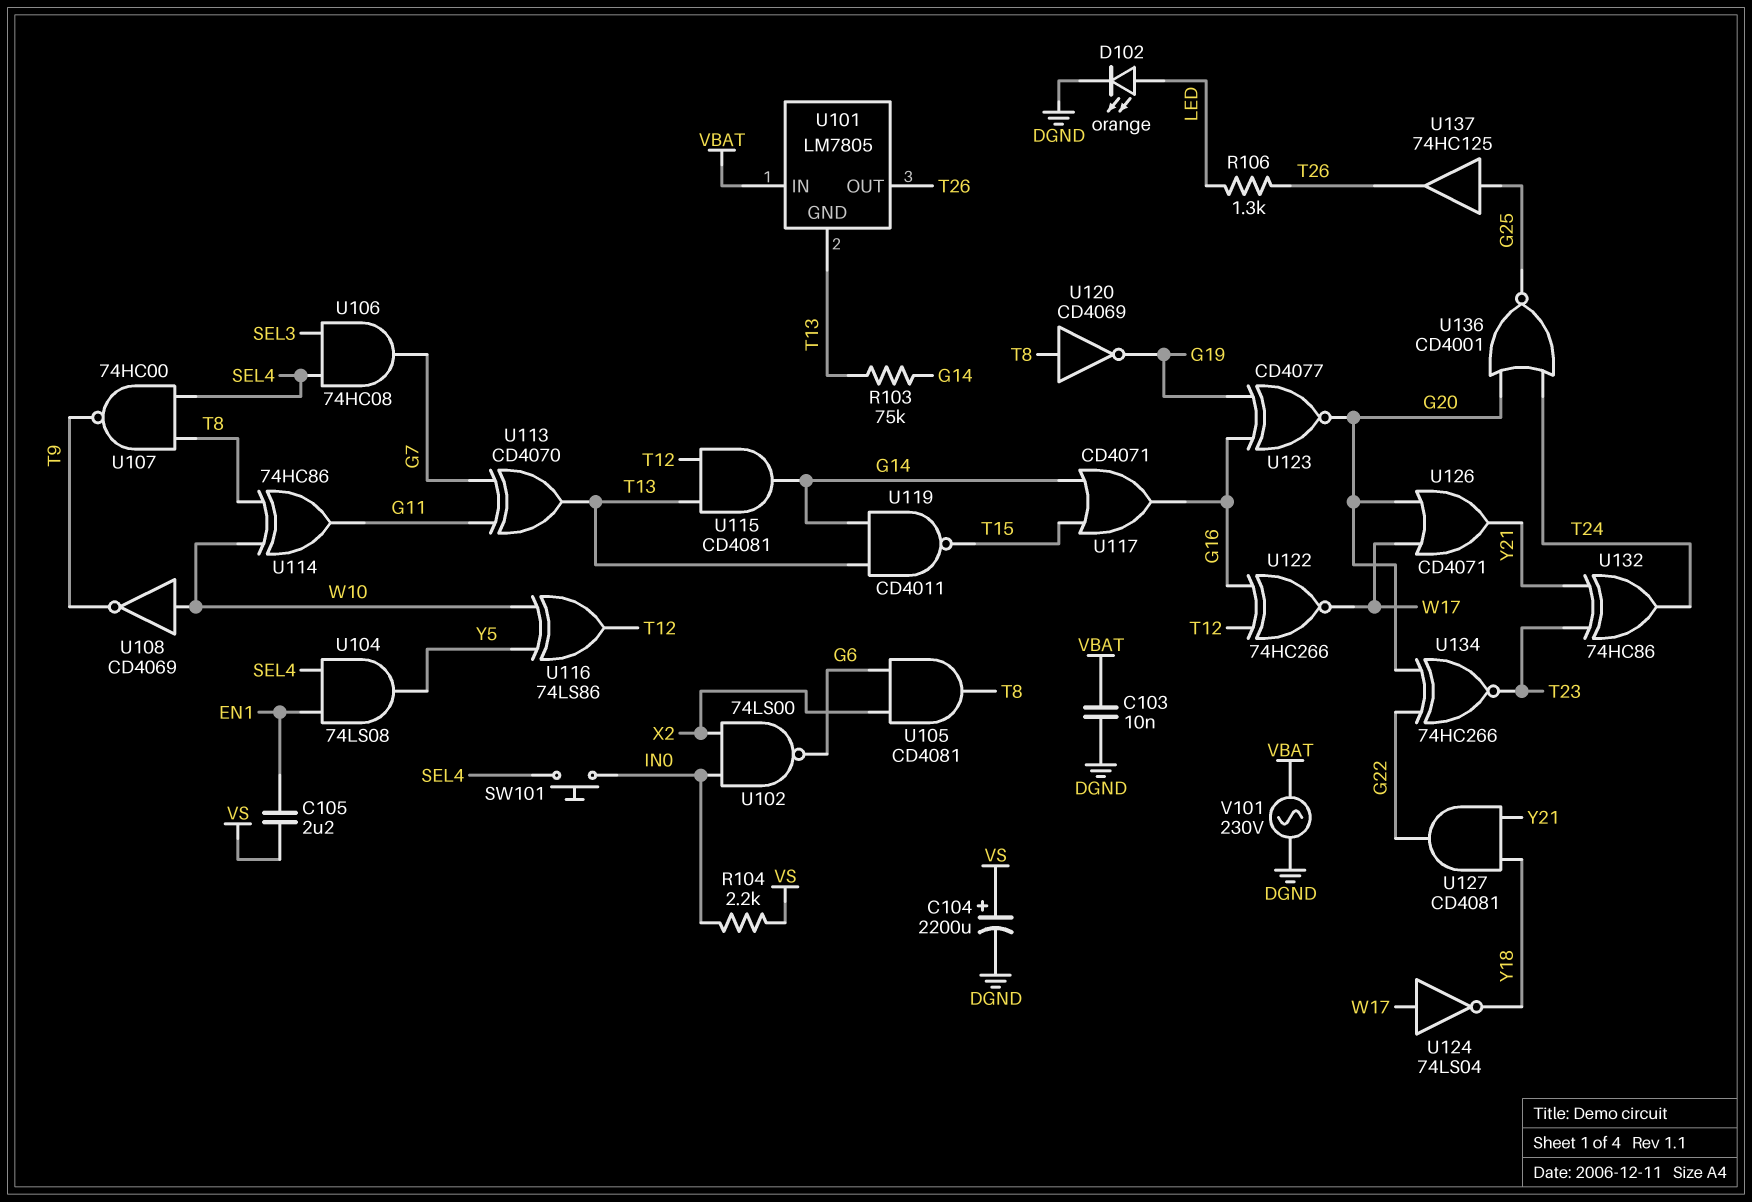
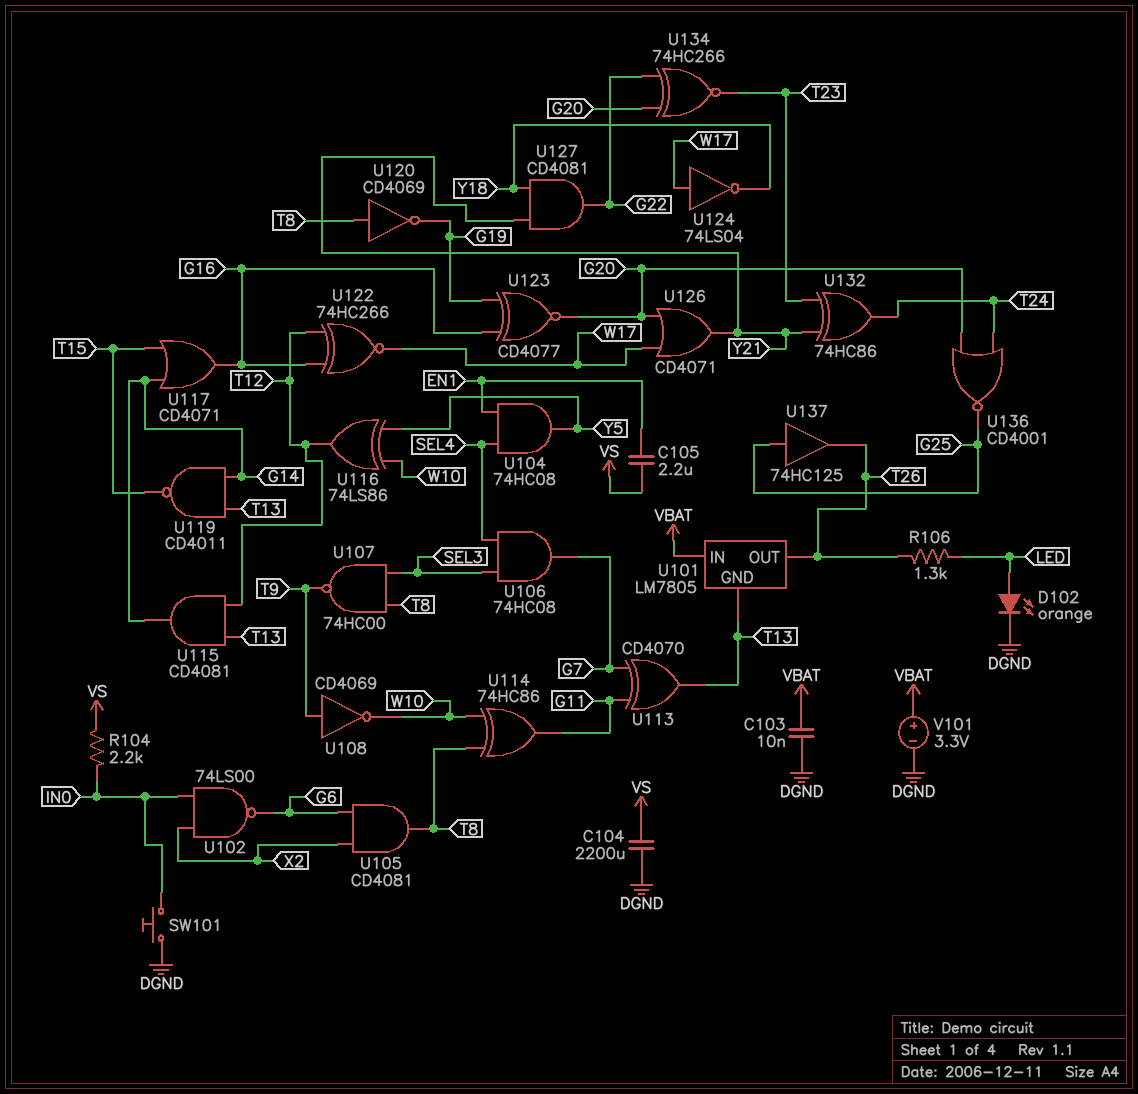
C104: 2200uF (plus VS, minus DGND) -> 2200uF (DGND, VS)
R103: 75k (G14, T13) -> none
SW101: button (IN0, SEL4) -> button (DGND, IN0)
U104: AND 74LS08 (in EN1, in SEL4, out Y5) -> AND 74HC08 (in EN1, in SEL4, out Y5)
U107: NAND 74HC00 (in SEL4, in T8, out T9) -> NAND 74HC00 (in SEL3, in T8, out T9)
U108: NOT CD4069 (in W10, out T9) -> NOT CD4069 (in T9, out W10)
V101: AC 230V (DGND, VBAT) -> 3.3V (plus VBAT, minus DGND)

